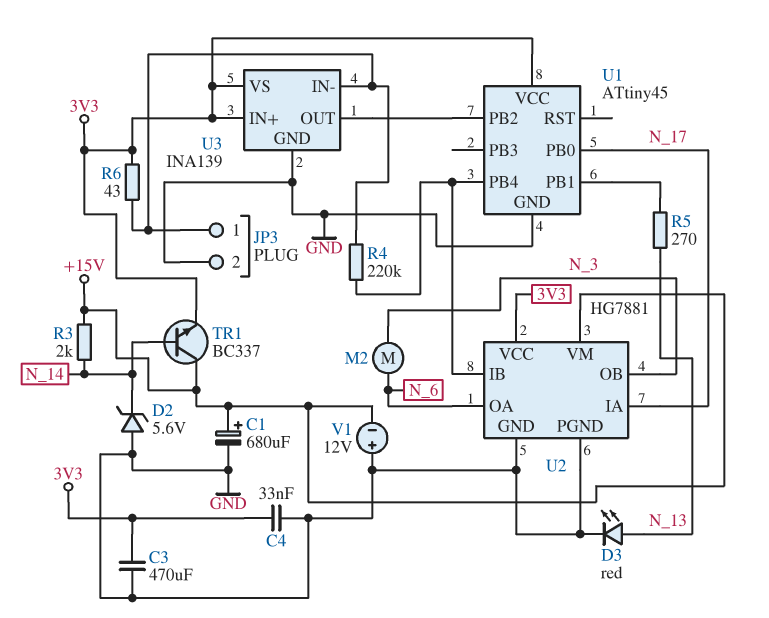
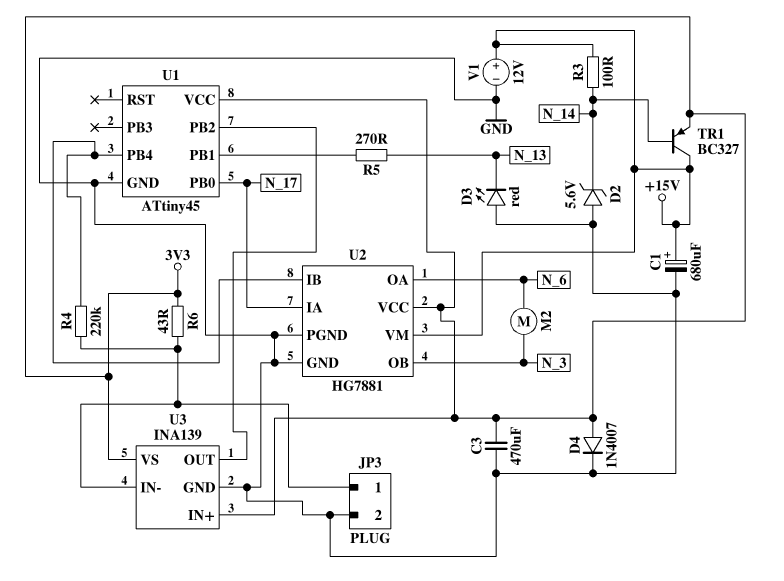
C4: 33nF (3V3, GND) -> none
D3: LED red (A N_13, K GND) -> LED red (A GND, K N_13)
D4: none -> diode 1N4007 (A 3V3, K GND)
R3: 2k (+15V, N_14) -> 100 (+15V, N_14)
TR1: NPN BC337 (B N_14, C +15V, E 3V3) -> PNP BC327 (B N_14, C +15V, E 3V3)
V1: 12V (plus GND, minus +15V) -> 12V (plus +15V, minus GND)

